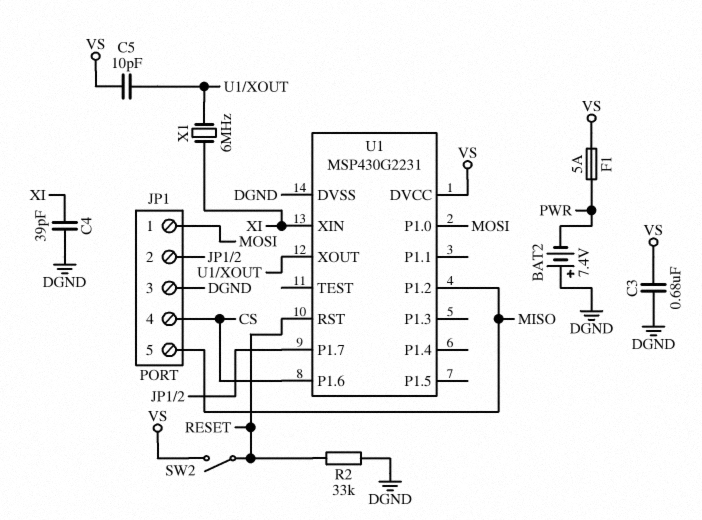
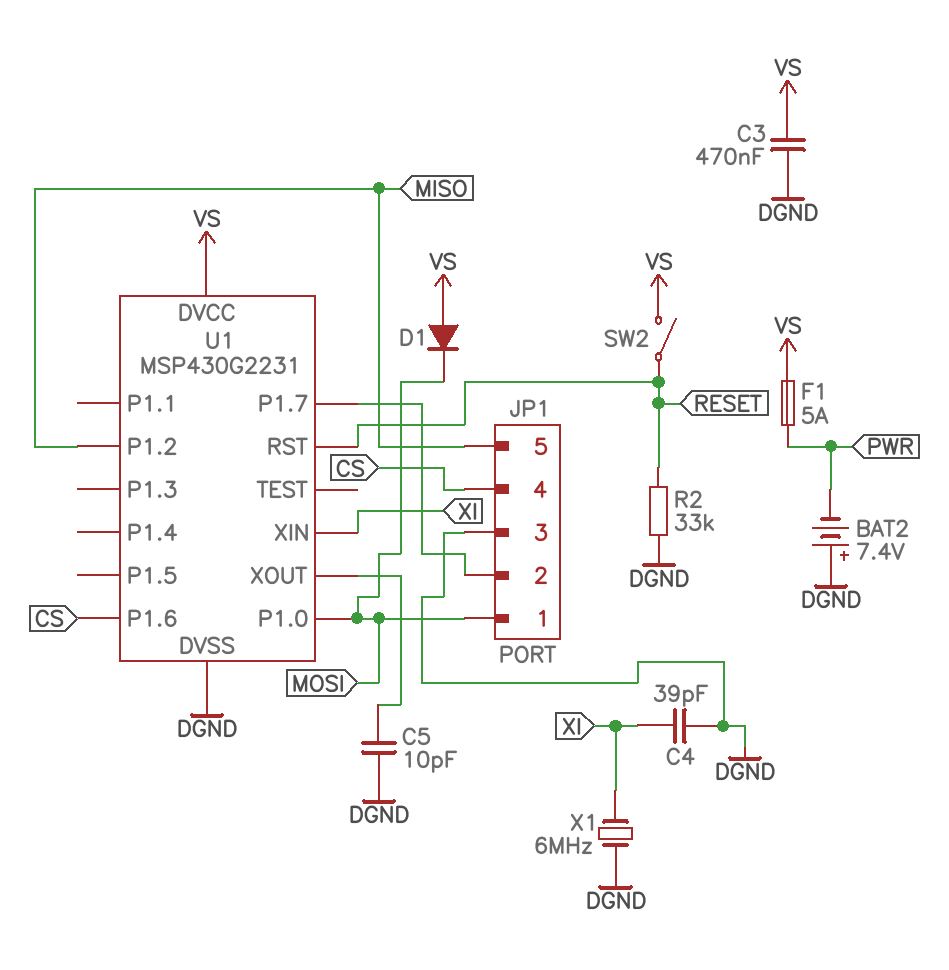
C3: 680nF (DGND, VS) -> 470nF (DGND, VS)
C5: 10pF (U1/XOUT, VS) -> 10pF (DGND, U1/XOUT)
D1: none -> diode (A VS, K MOSI)
X1: 6MHz (U1/XOUT, XI) -> 6MHz (DGND, XI)

